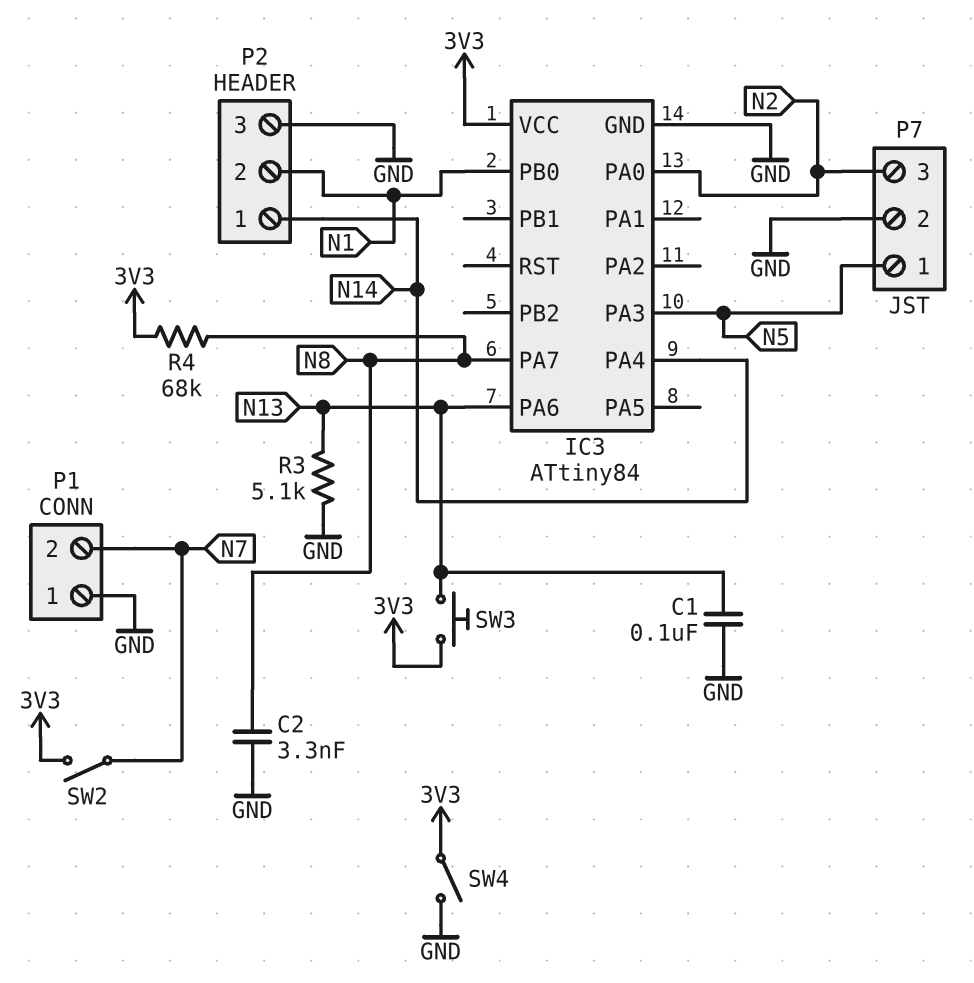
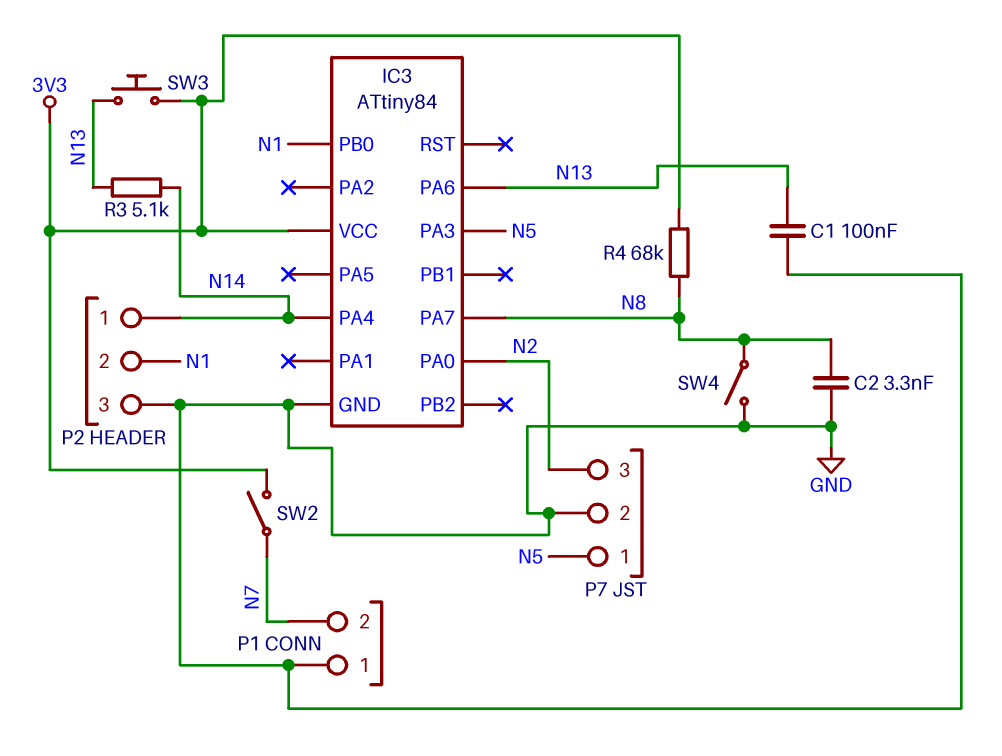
R3: 5.1k (GND, N13) -> 5.1k (N13, N14)
SW4: switch (3V3, GND) -> switch (GND, N8)

